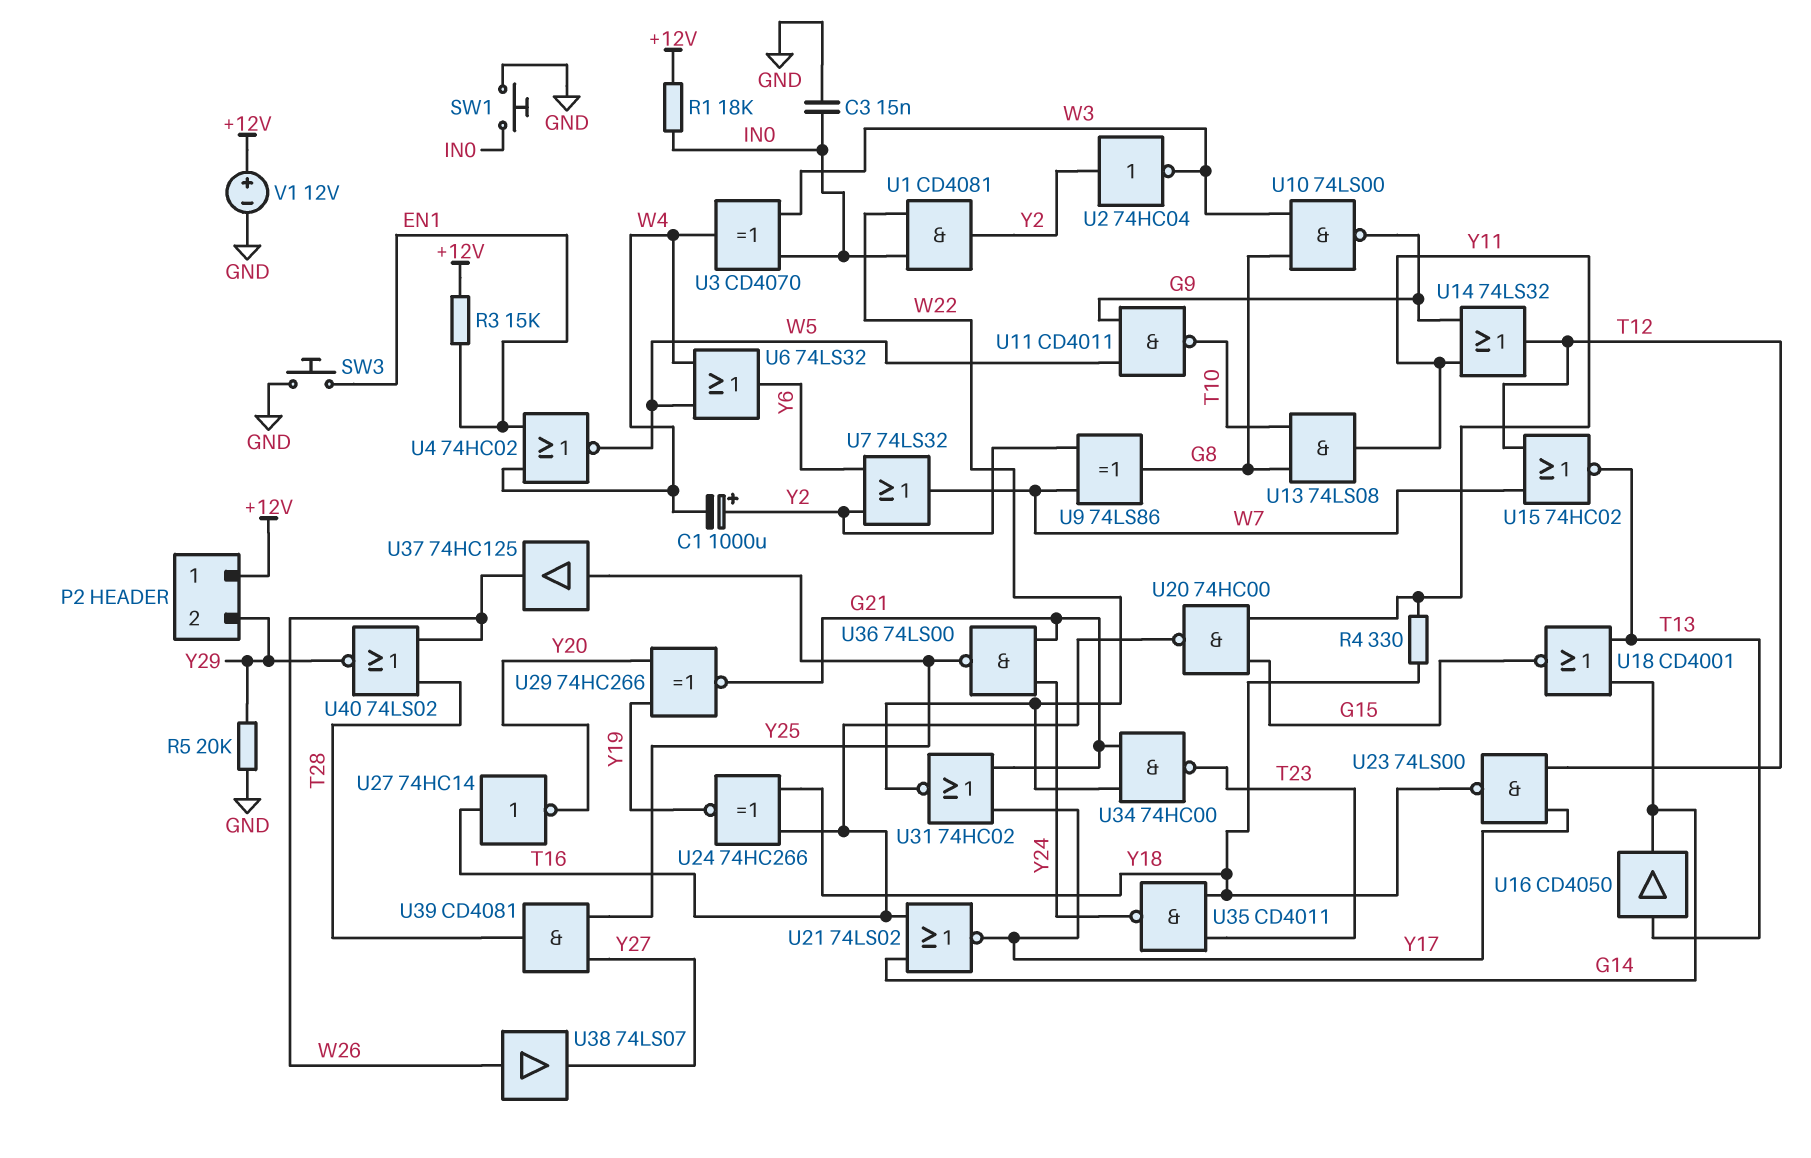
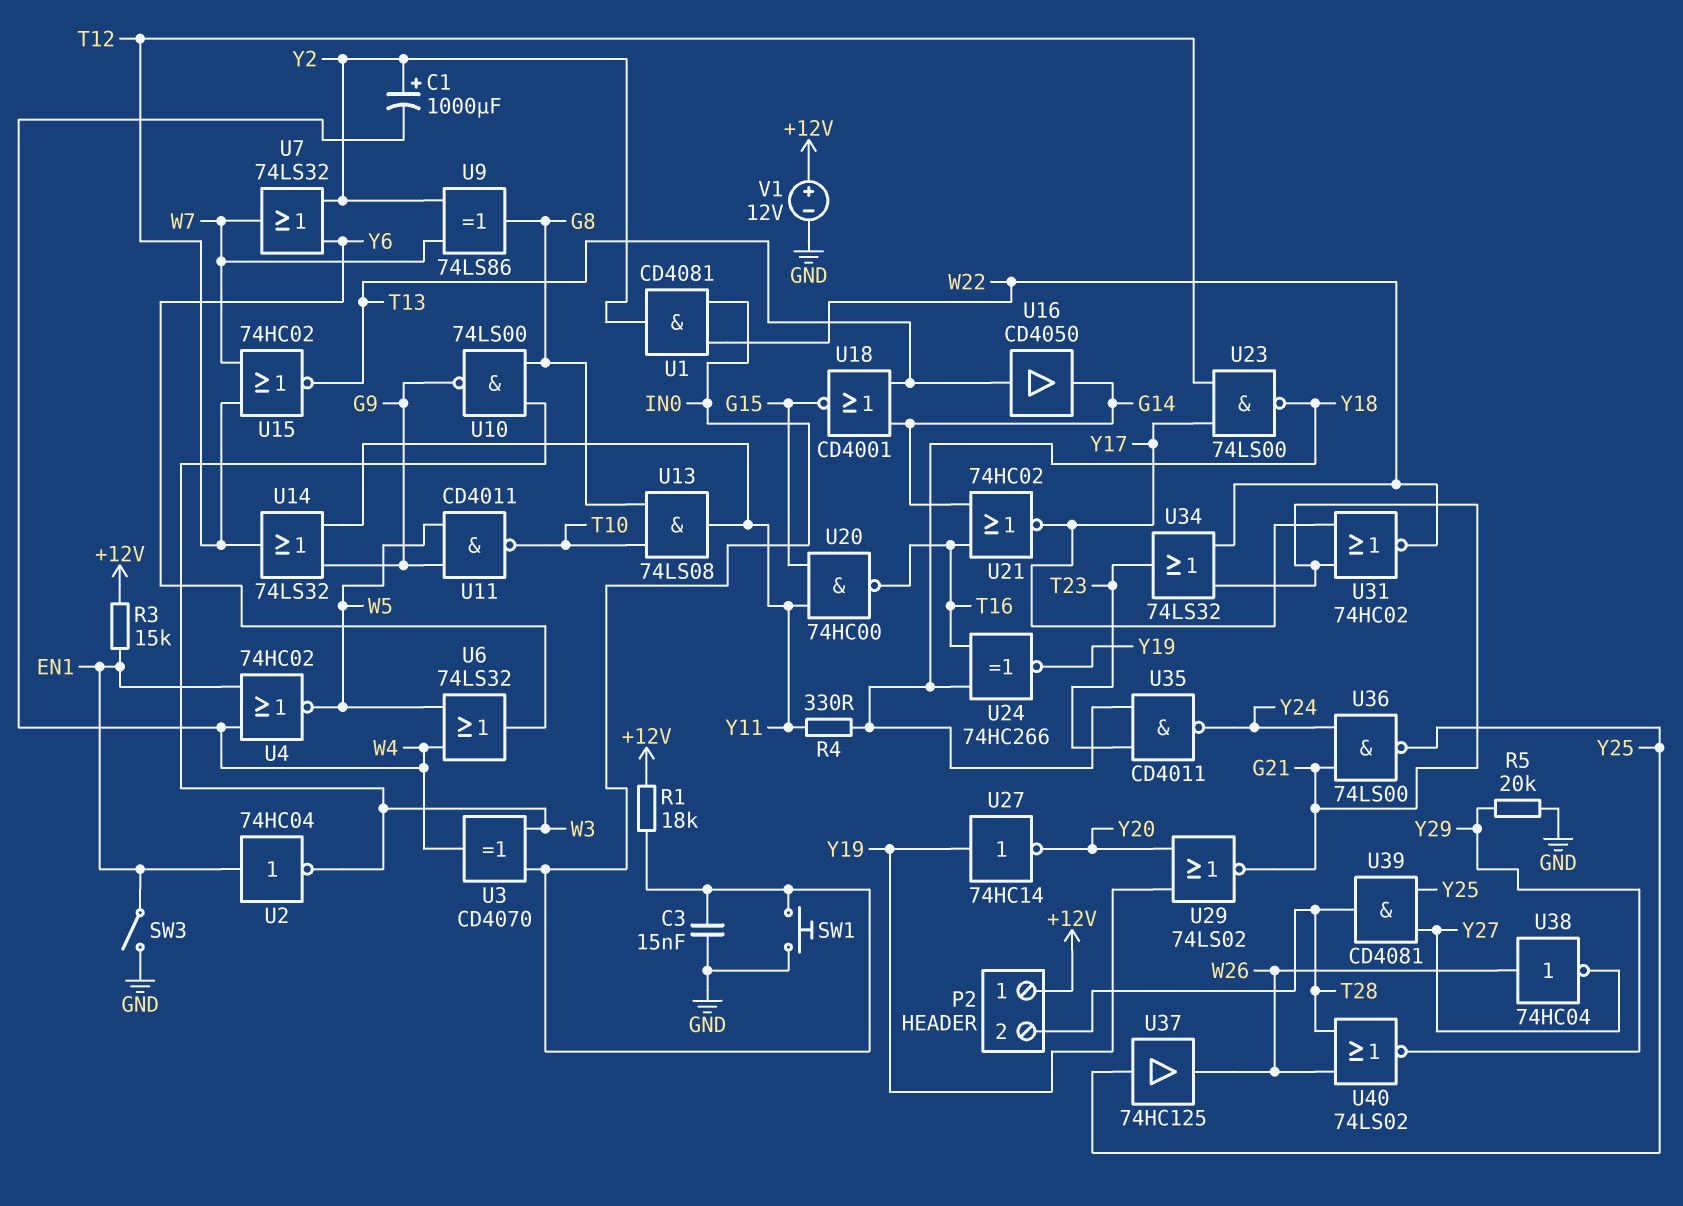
P2 pin 2: Y29 -> T28
SW3: button (EN1, GND) -> switch (EN1, GND)
U2: NOT 74HC04 (in Y2, out W3) -> NOT 74HC04 (in EN1, out W3)
U21: NOR 74LS02 (in G14, in T16, out Y17) -> NOR 74HC02 (in G14, in T16, out Y17)
U27: NOT 74HC14 (in T16, out Y20) -> NOT 74HC14 (in Y19, out Y20)
U29: XNOR 74HC266 (in Y19, in Y20, out G21) -> NOR 74LS02 (in Y19, in Y20, out G21)
U34: NAND 74HC00 (in G21, in W22, out T23) -> OR 74LS32 (in G21, in W22, out T23)
U38: buffer 74LS07 (in W26, out Y27) -> NOT 74HC04 (in W26, out Y27)

